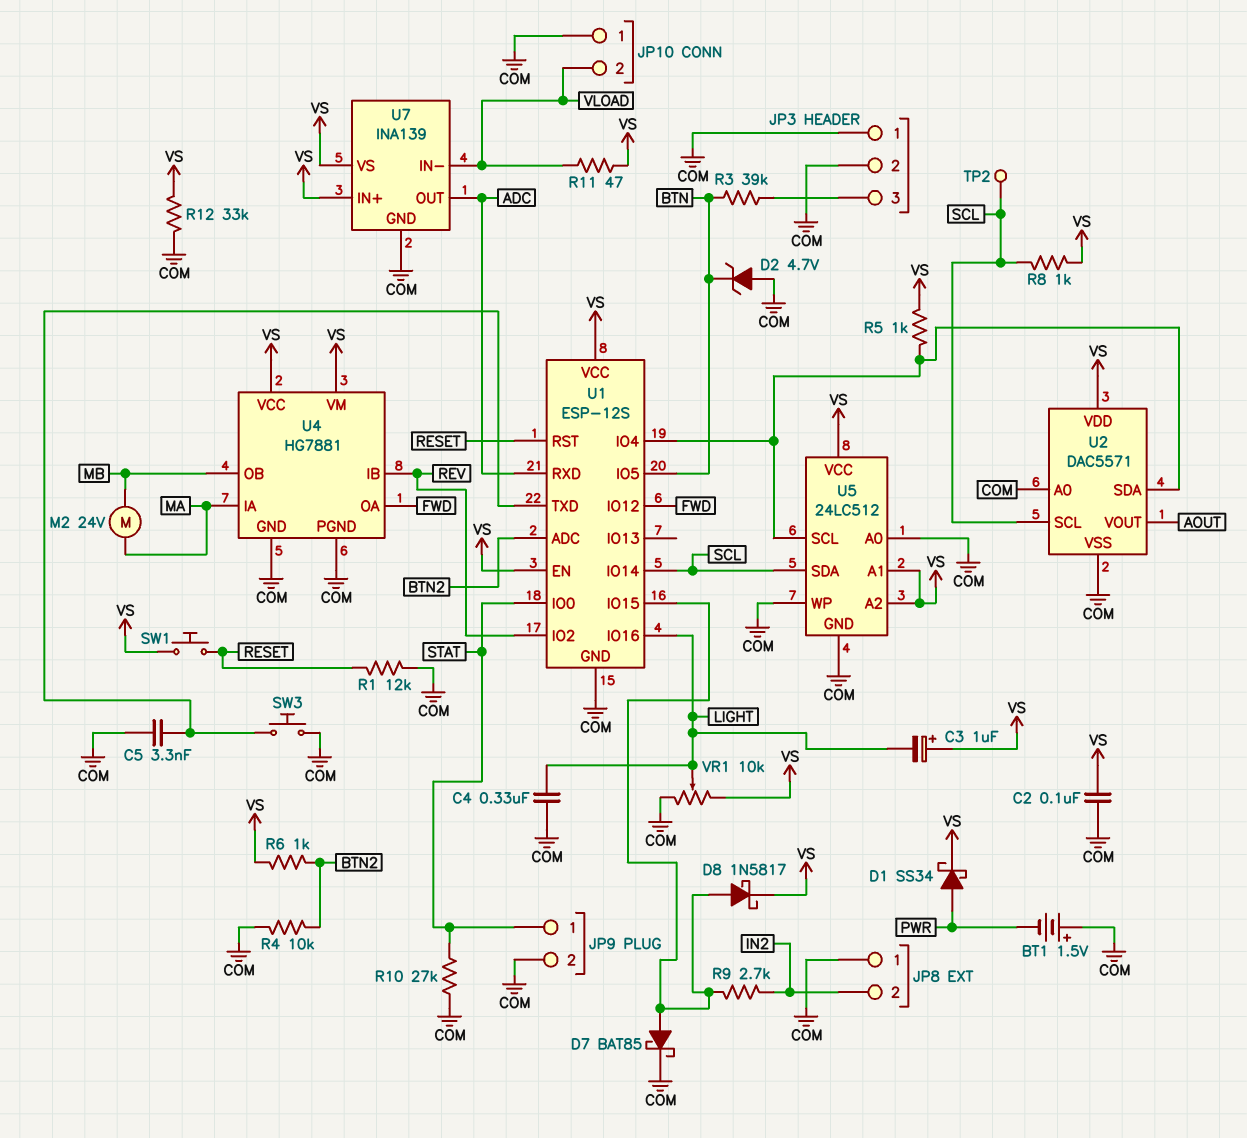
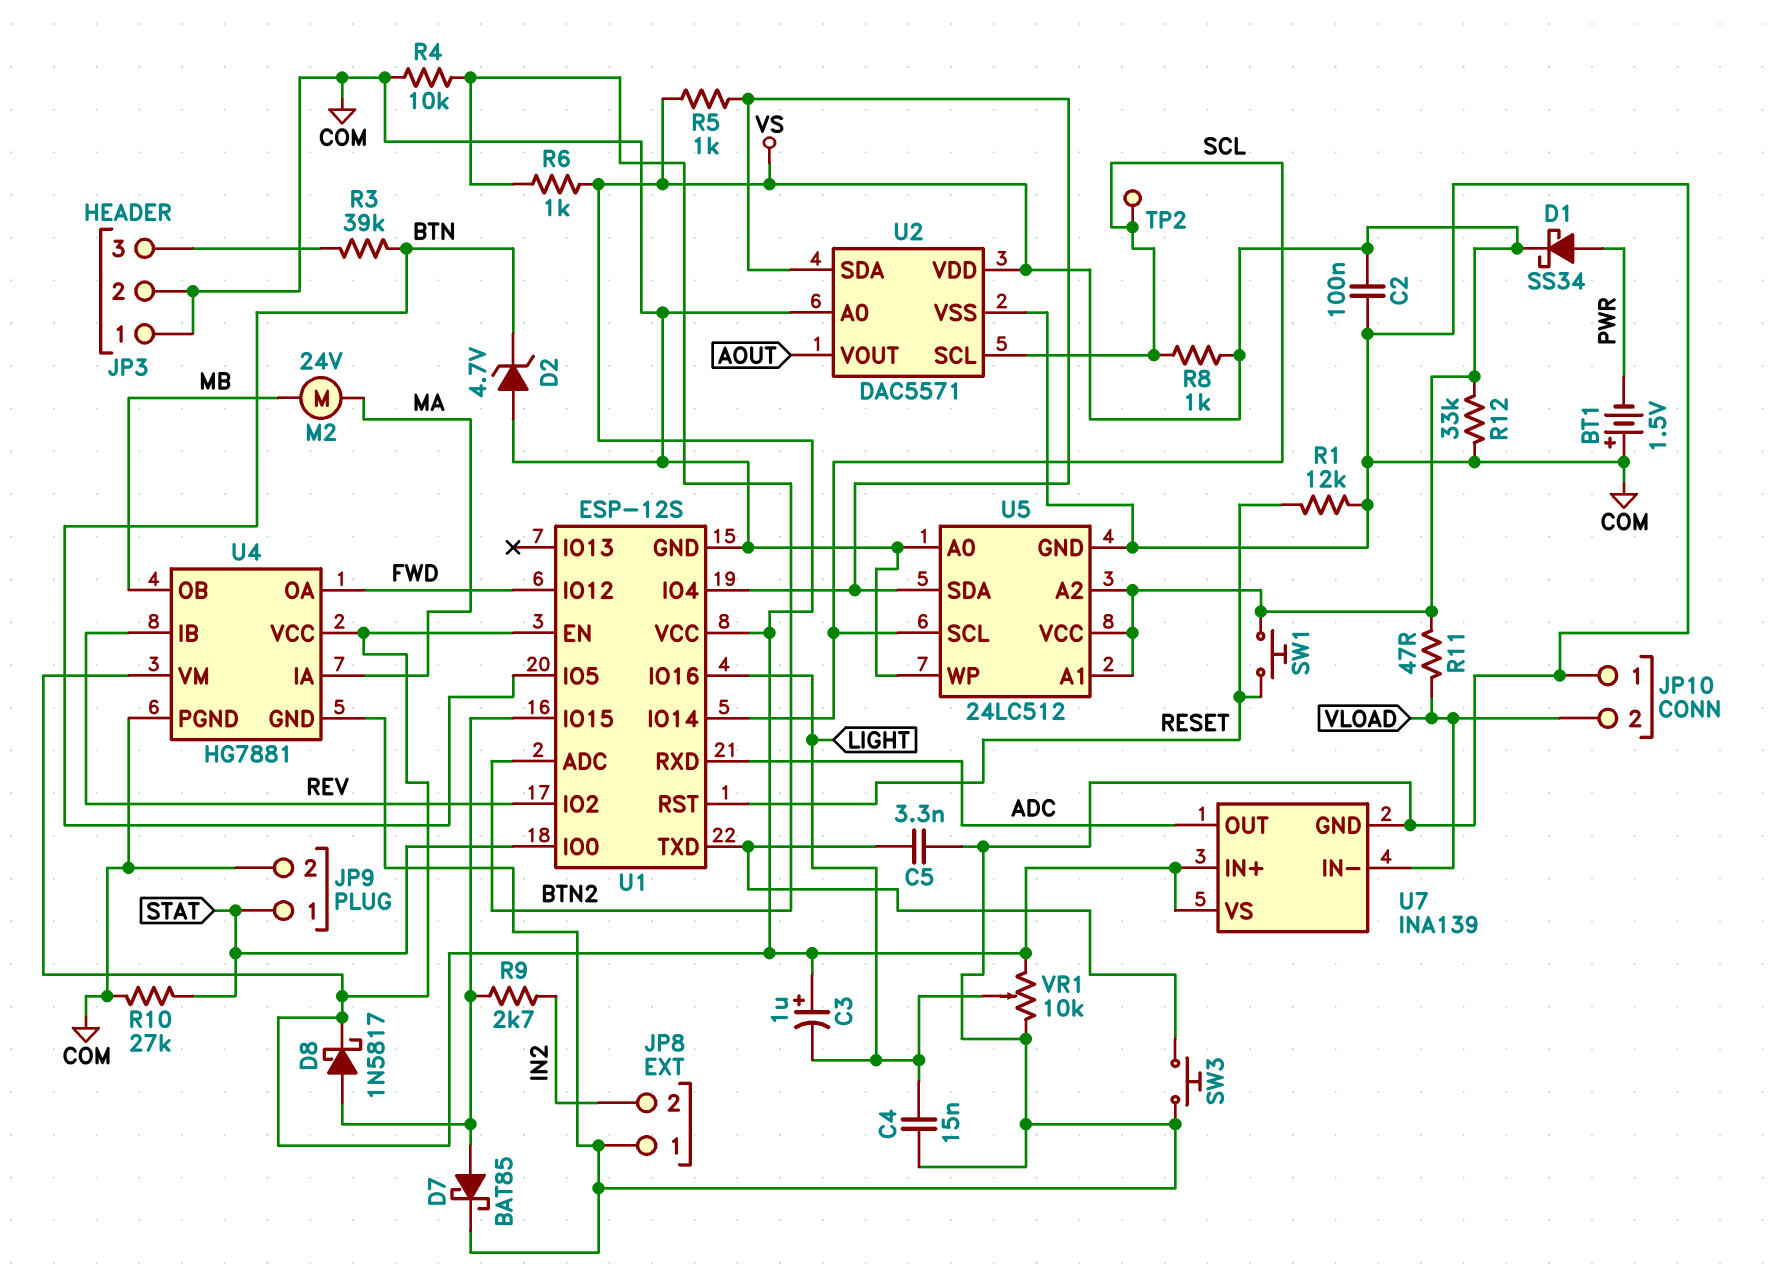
C4: 330nF (COM, LIGHT) -> 15nF (COM, LIGHT)
U5 pin SCL: U1/IO4 -> SCL
U5 pin SDA: SCL -> U1/IO4

